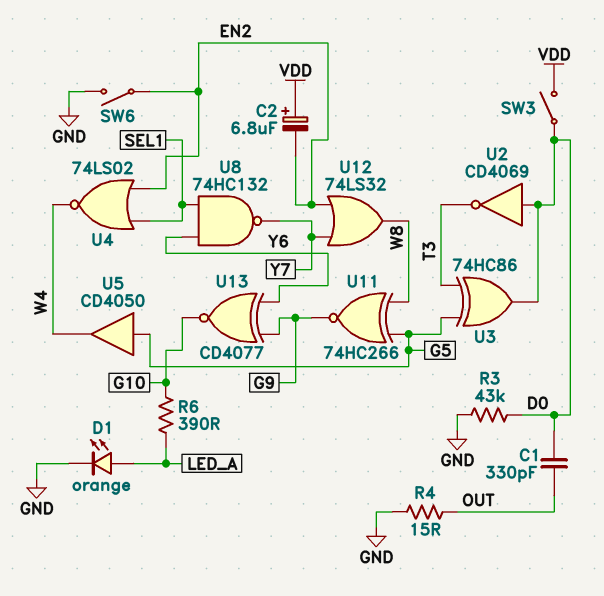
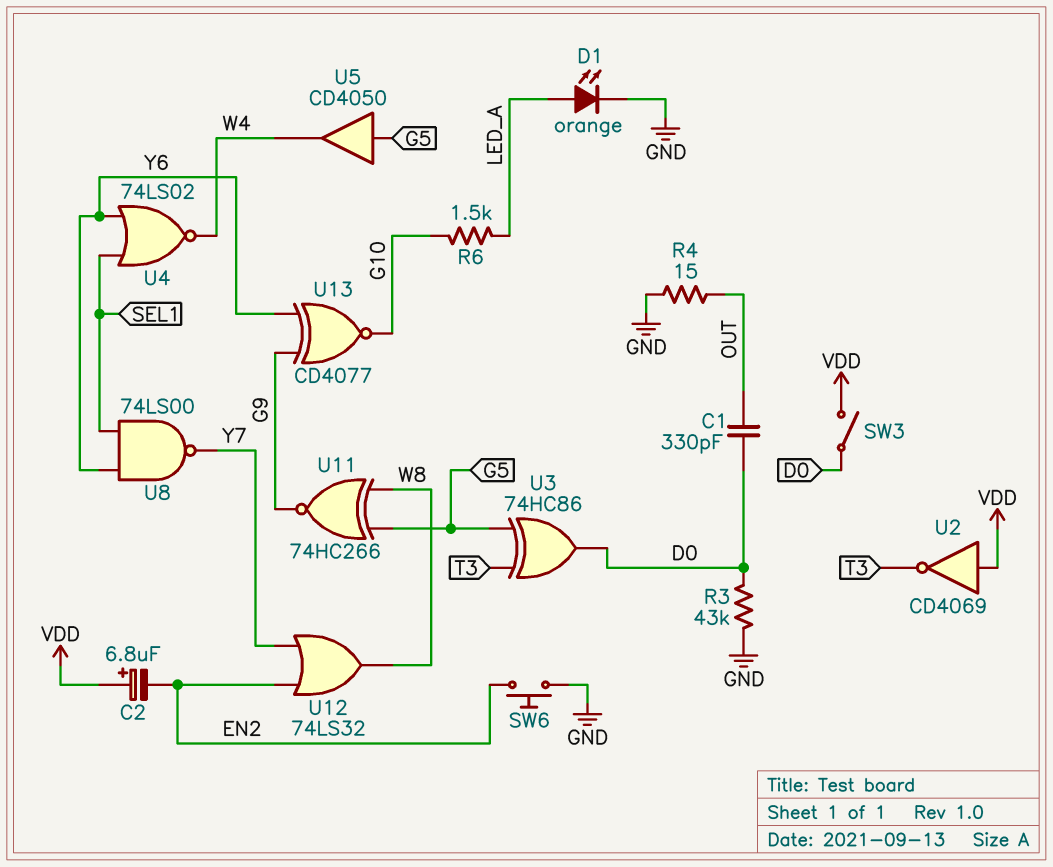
R6: 390 (G10, LED_A) -> 1.5k (G10, LED_A)
SW6: switch (EN2, GND) -> button (EN2, GND)
U2: NOT CD4069 (in D0, out T3) -> NOT CD4069 (in VDD, out T3)
U4: NOR 74LS02 (in EN2, in SEL1, out W4) -> NOR 74LS02 (in SEL1, in Y6, out W4)
U8: NAND 74HC132 (in SEL1, in Y6, out Y7) -> NAND 74LS00 (in SEL1, in Y6, out Y7)

